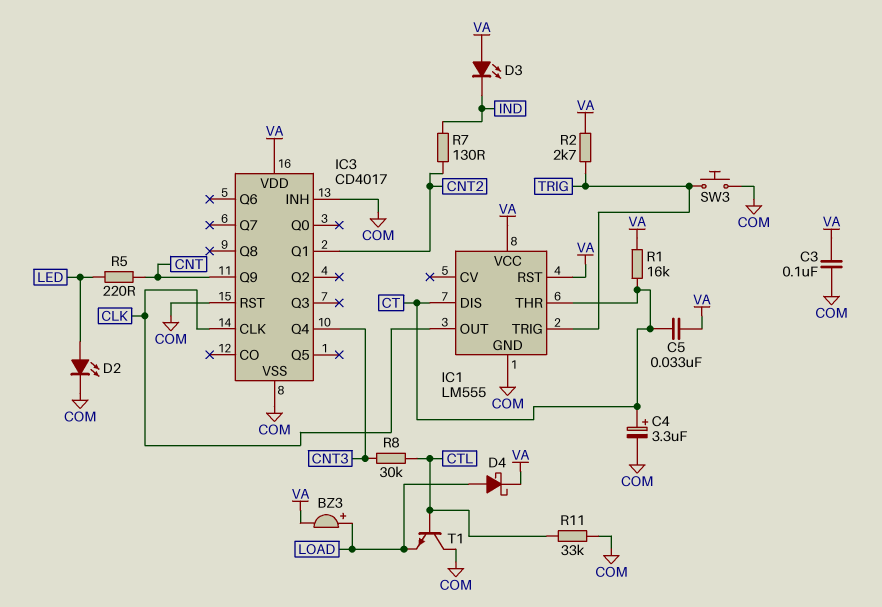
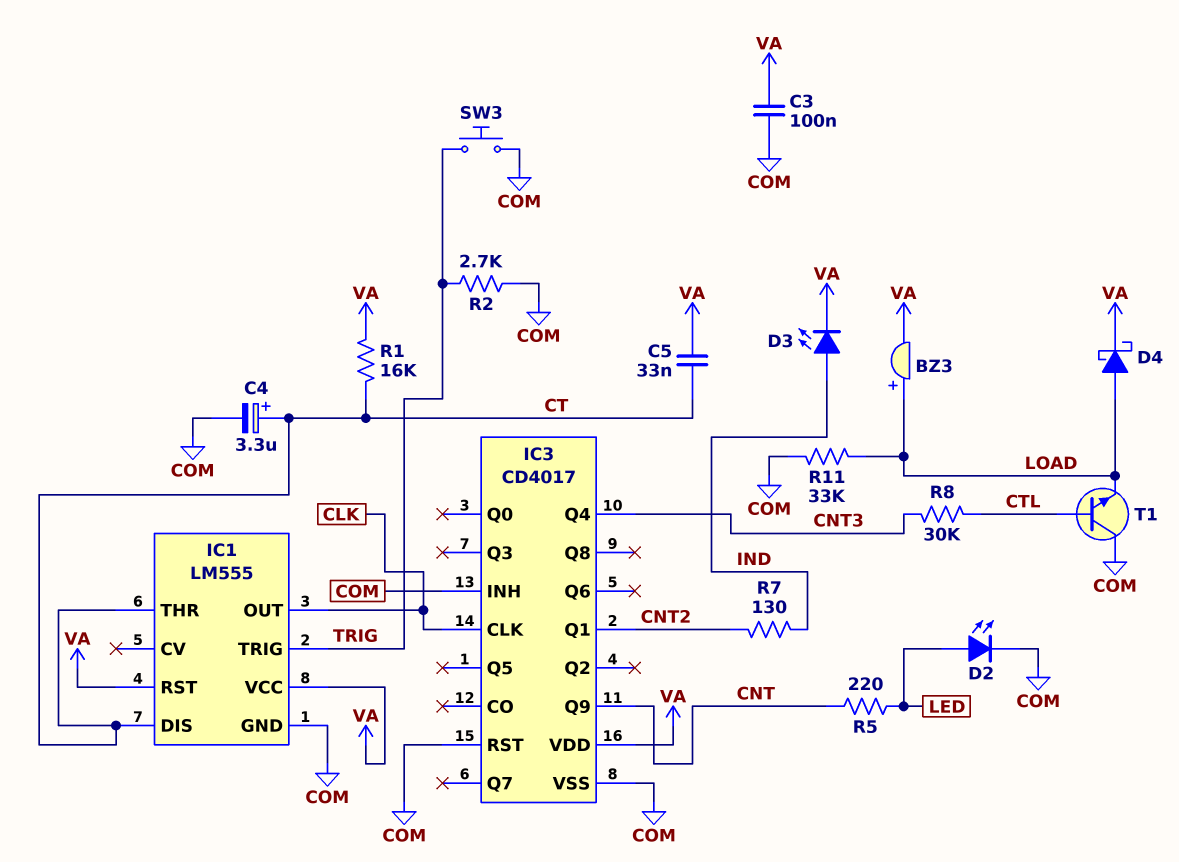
D3: LED (A VA, K IND) -> LED (A IND, K VA)
R2: 2.7k (TRIG, VA) -> 2.7k (COM, TRIG)
R11: 33k (COM, CTL) -> 33k (COM, LOAD)

